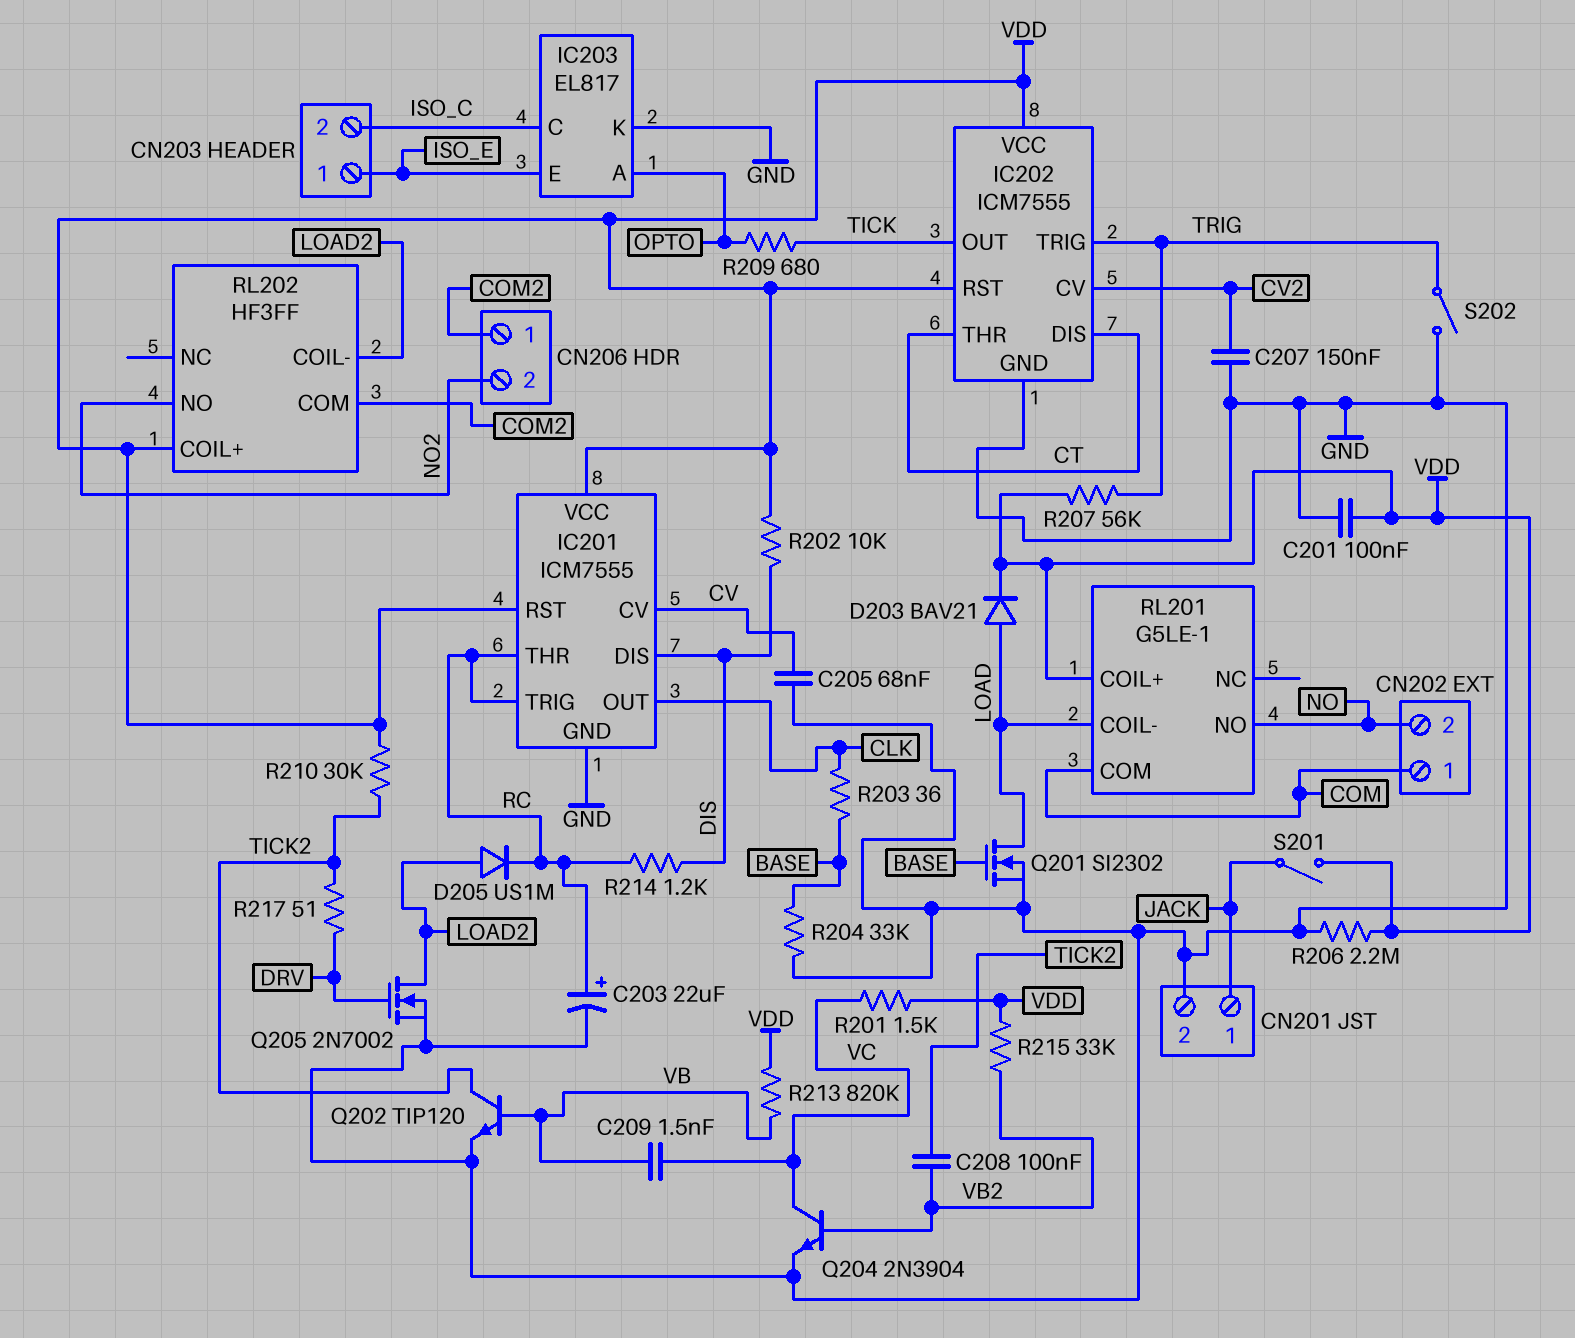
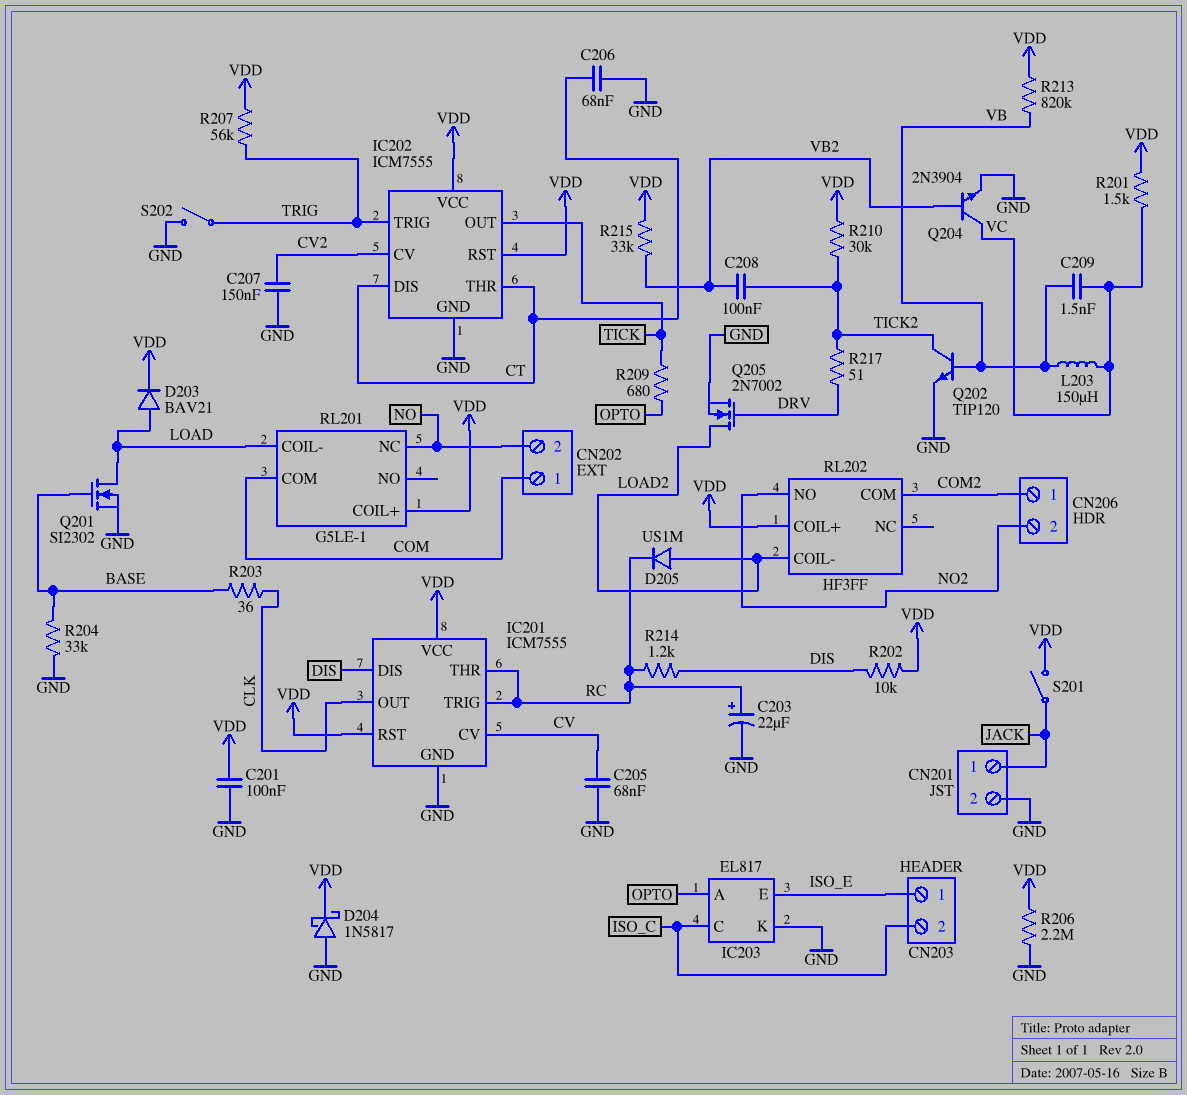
C206: none -> 68nF (CT, GND)
D204: none -> schottky 1N5817 (A GND, K VDD)
L203: none -> 150uH (VB, VC)
RL201 pin NC: none -> NO
RL201 pin NO: NO -> none

